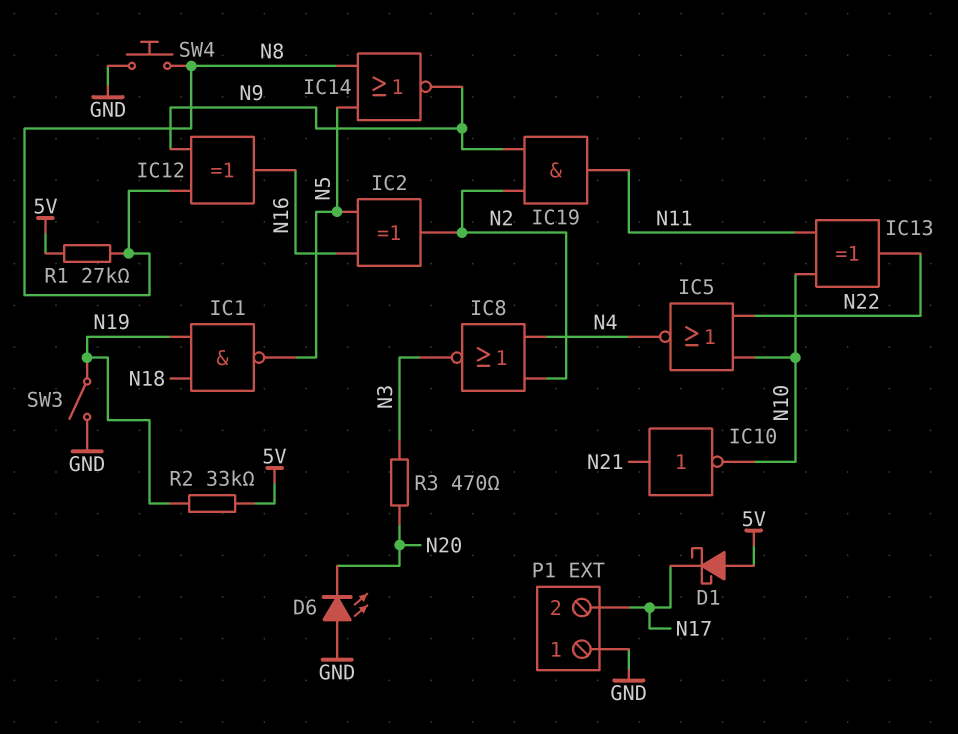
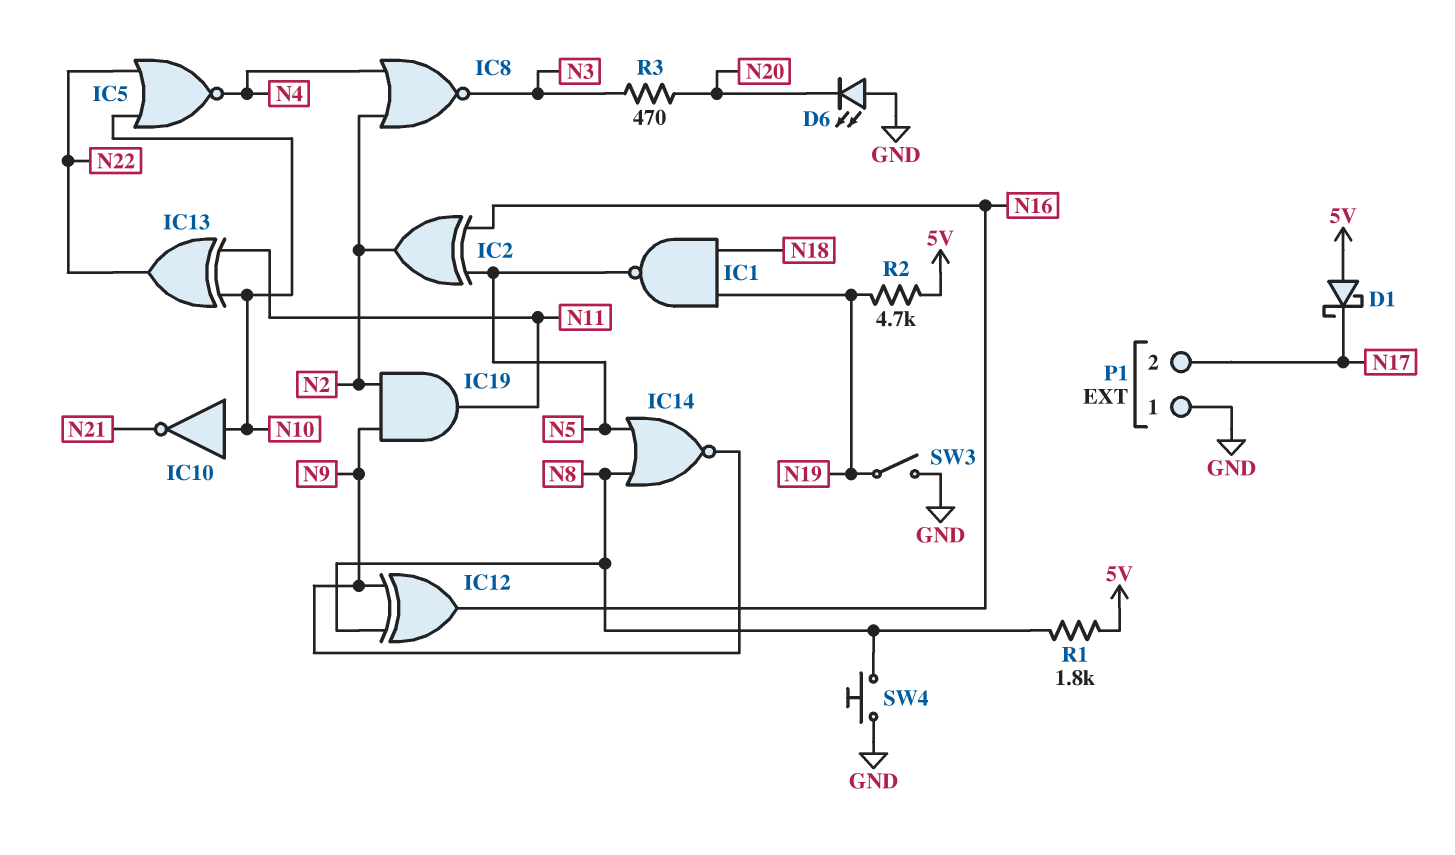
IC10: NOT (in N21, out N10) -> NOT (in N10, out N21)
R1: 27k (5V, N8) -> 1.8k (5V, N8)
R2: 33k (5V, N19) -> 4.7k (5V, N19)

